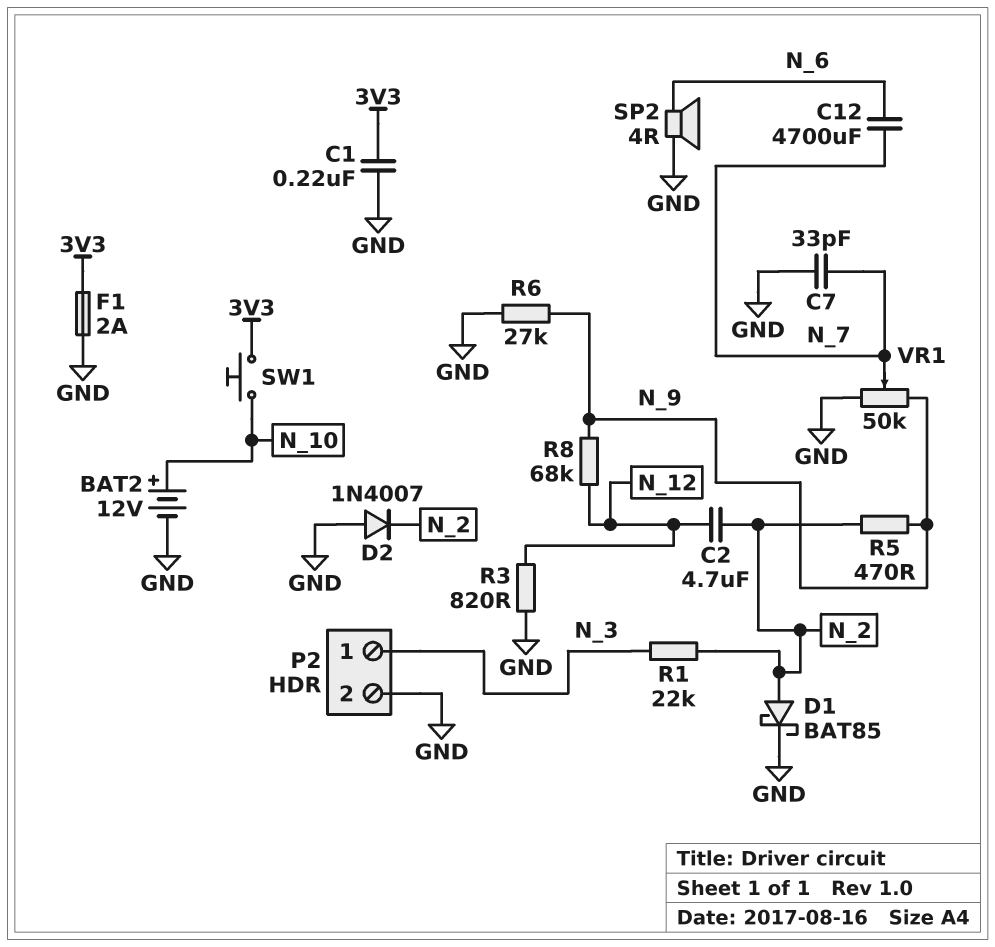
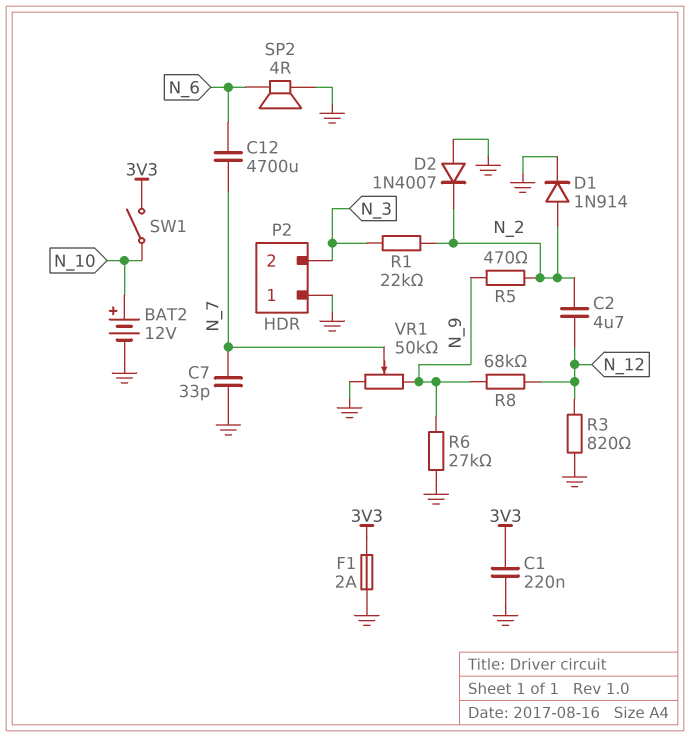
D1: schottky BAT85 (A N_2, K GND) -> diode 1N914 (A N_2, K GND)
P2 pin 1: N_3 -> GND
P2 pin 2: GND -> N_3
SW1: button (3V3, N_10) -> switch (3V3, N_10)

